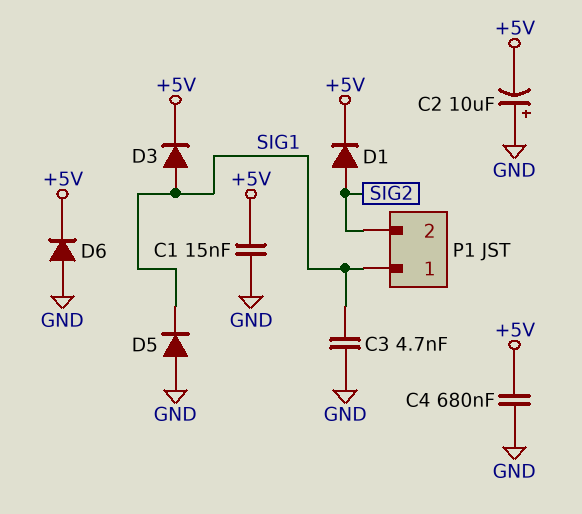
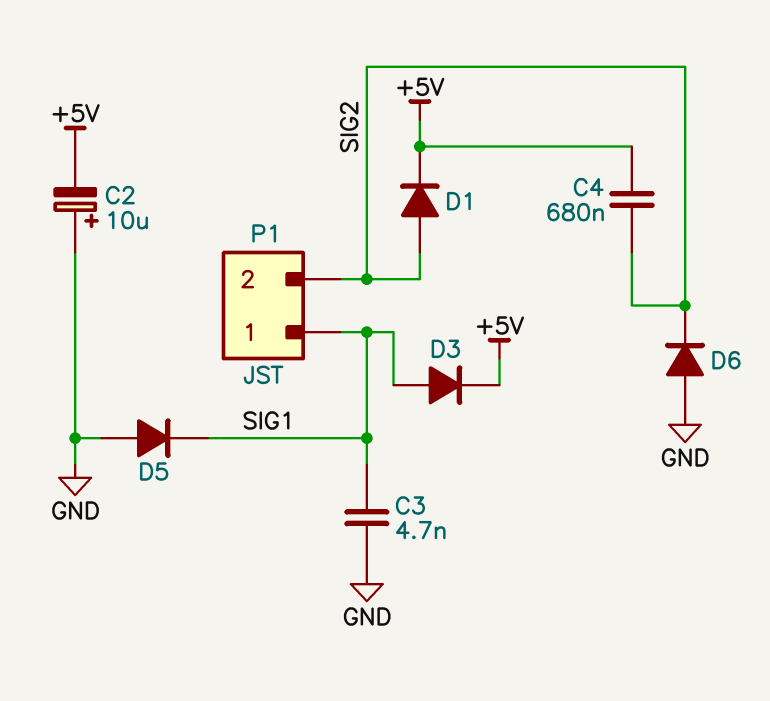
C1: 15nF (+5V, GND) -> none
C4: 680nF (+5V, GND) -> 680nF (+5V, SIG2)
D6: diode (A GND, K +5V) -> diode (A GND, K SIG2)

